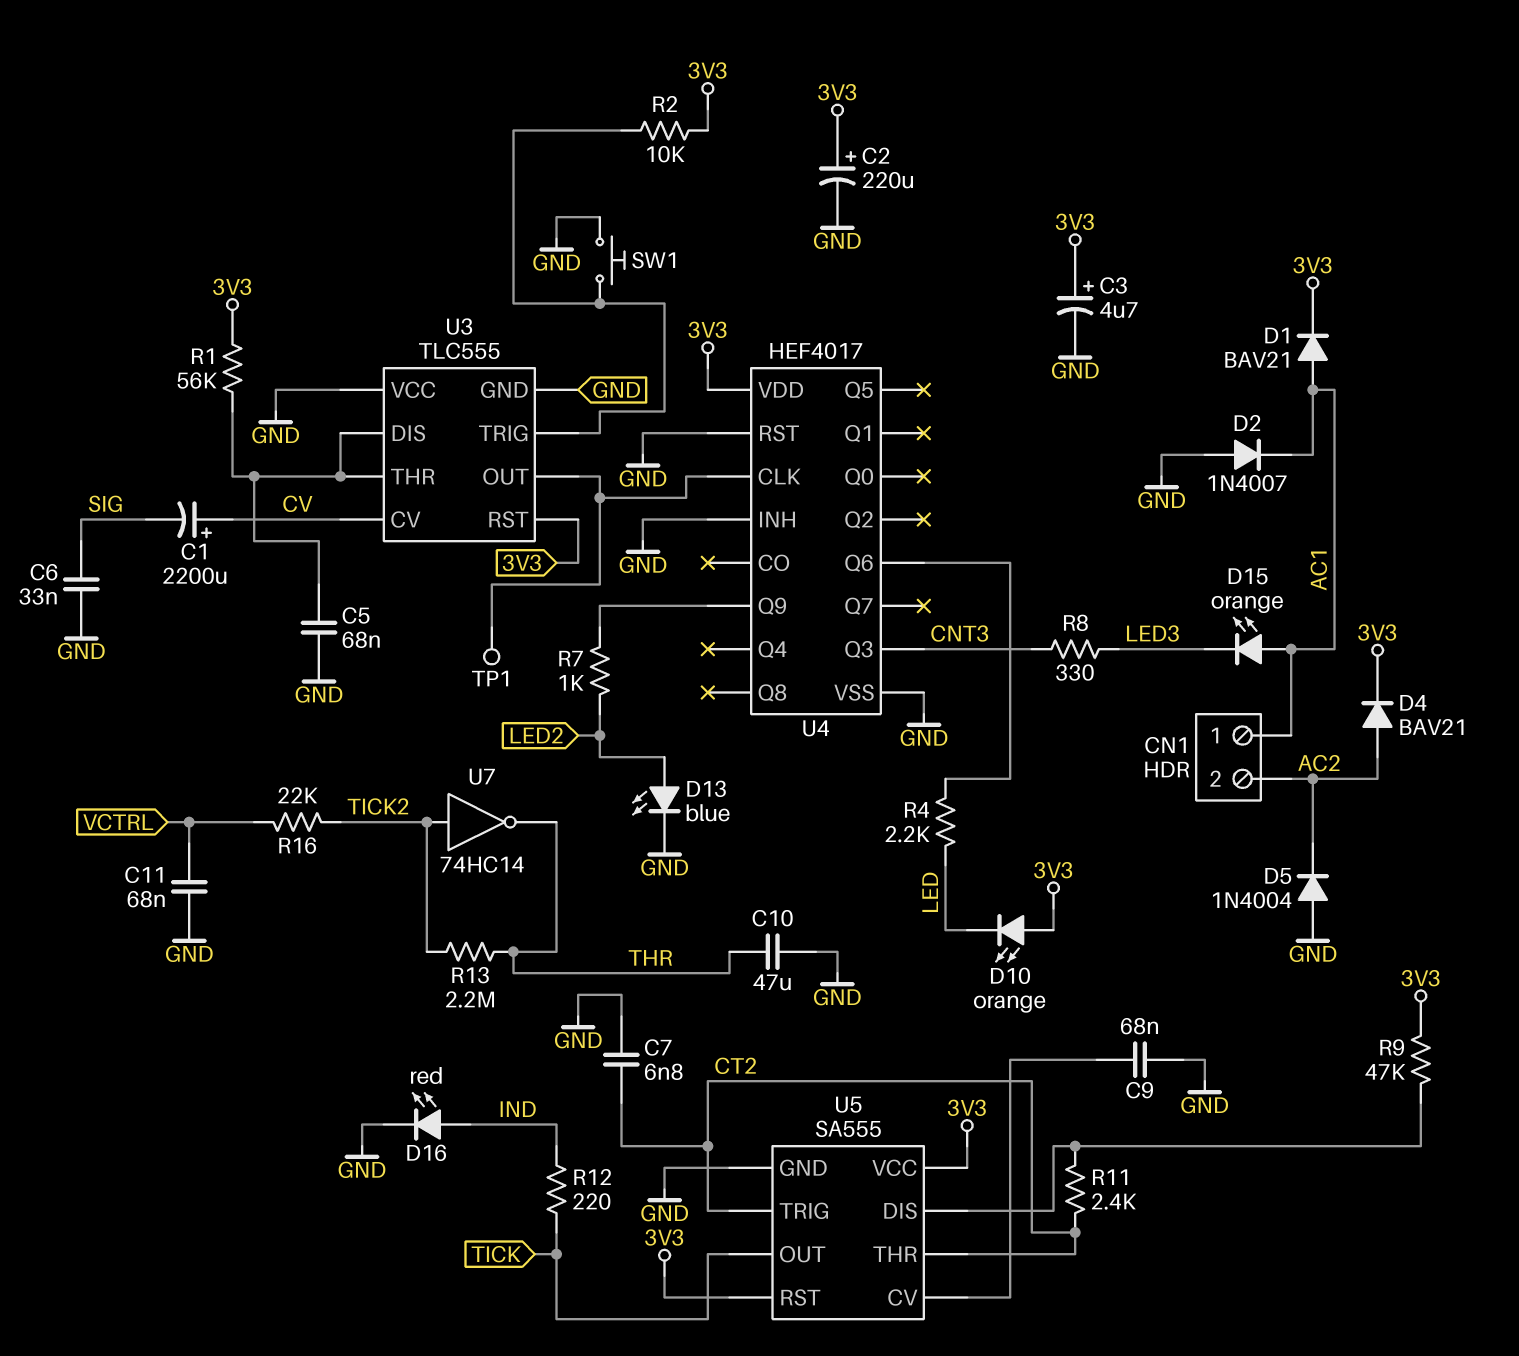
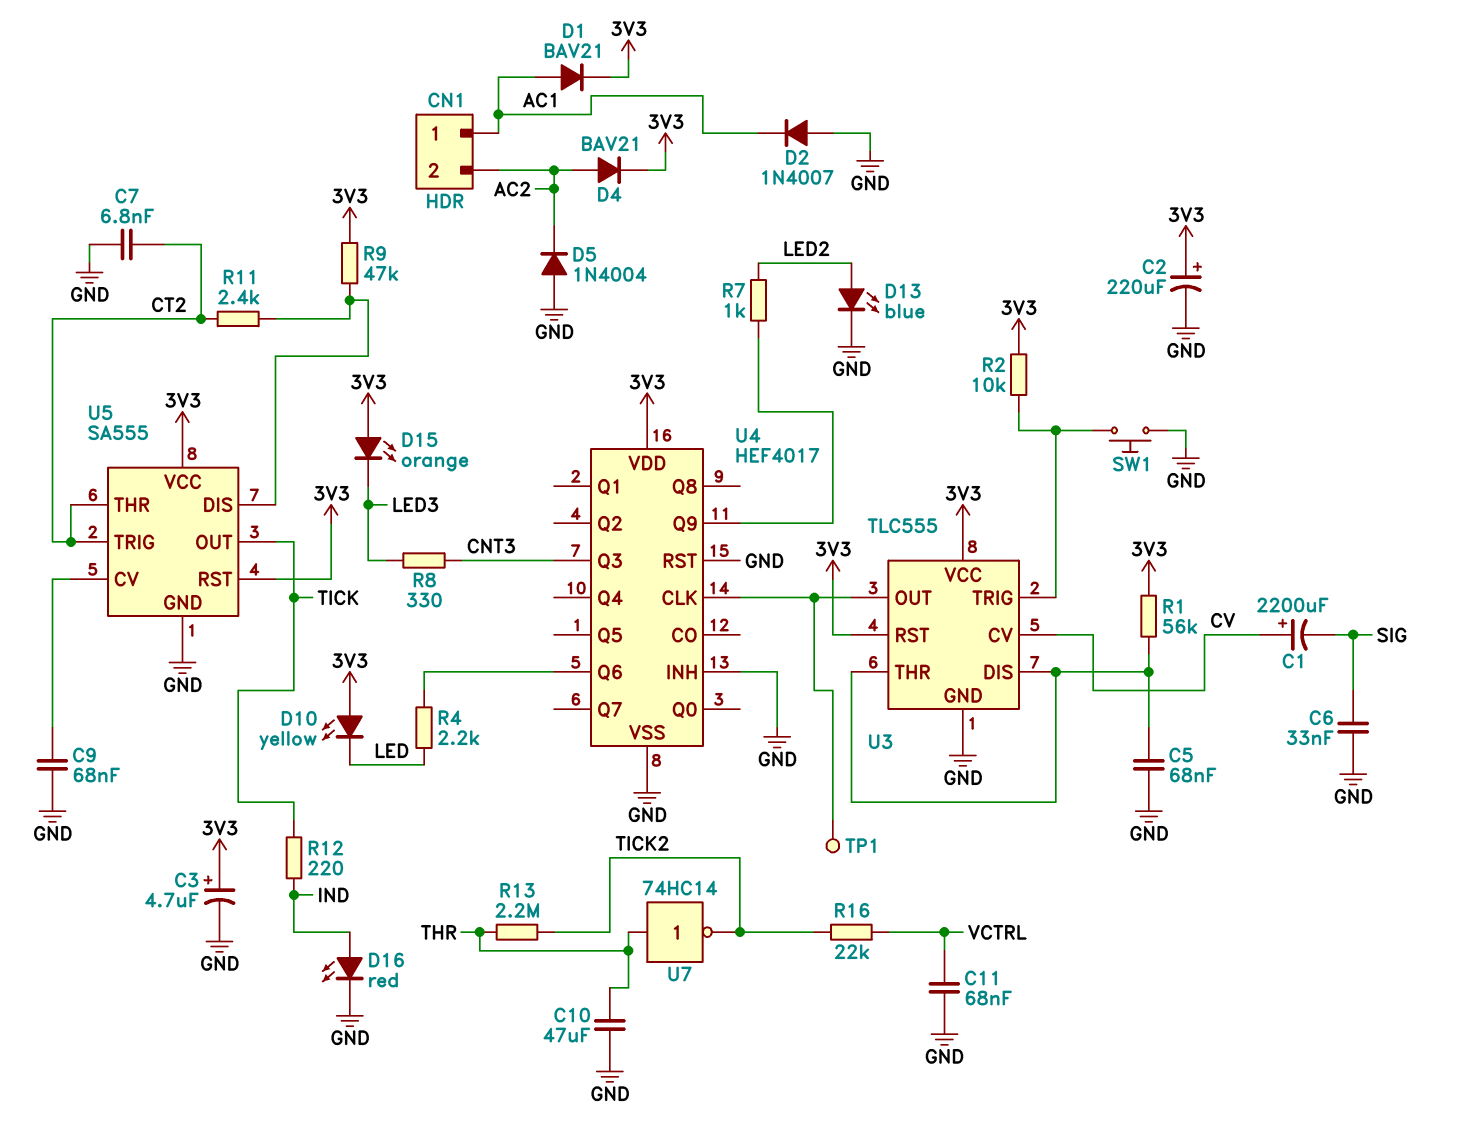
D10: LED orange (A 3V3, K LED) -> LED yellow (A 3V3, K LED)
D15: LED orange (A AC1, K LED3) -> LED orange (A 3V3, K LED3)
U3 pin VCC: GND -> 3V3
U7: NOT 74HC14 (in TICK2, out THR) -> NOT 74HC14 (in THR, out TICK2)

